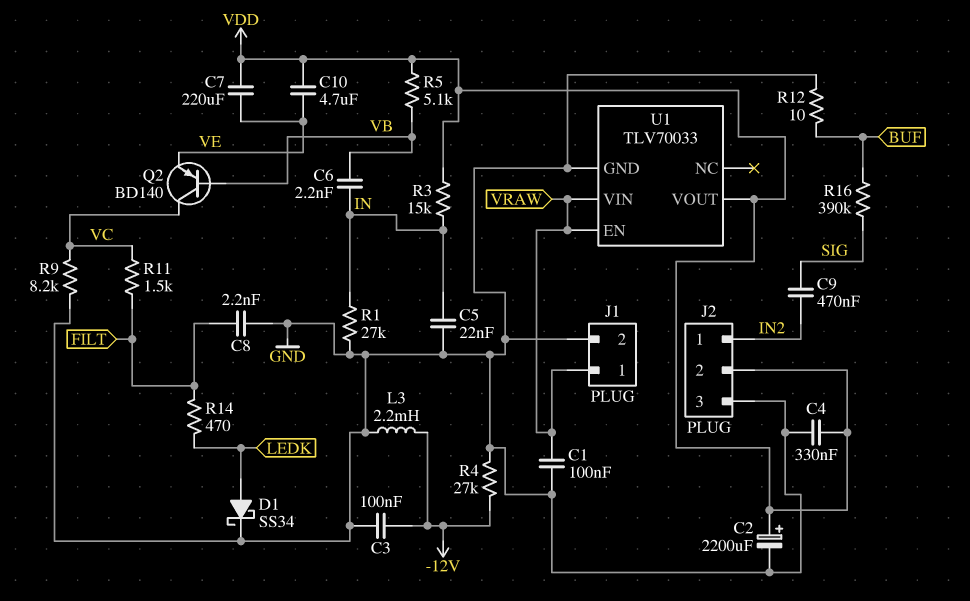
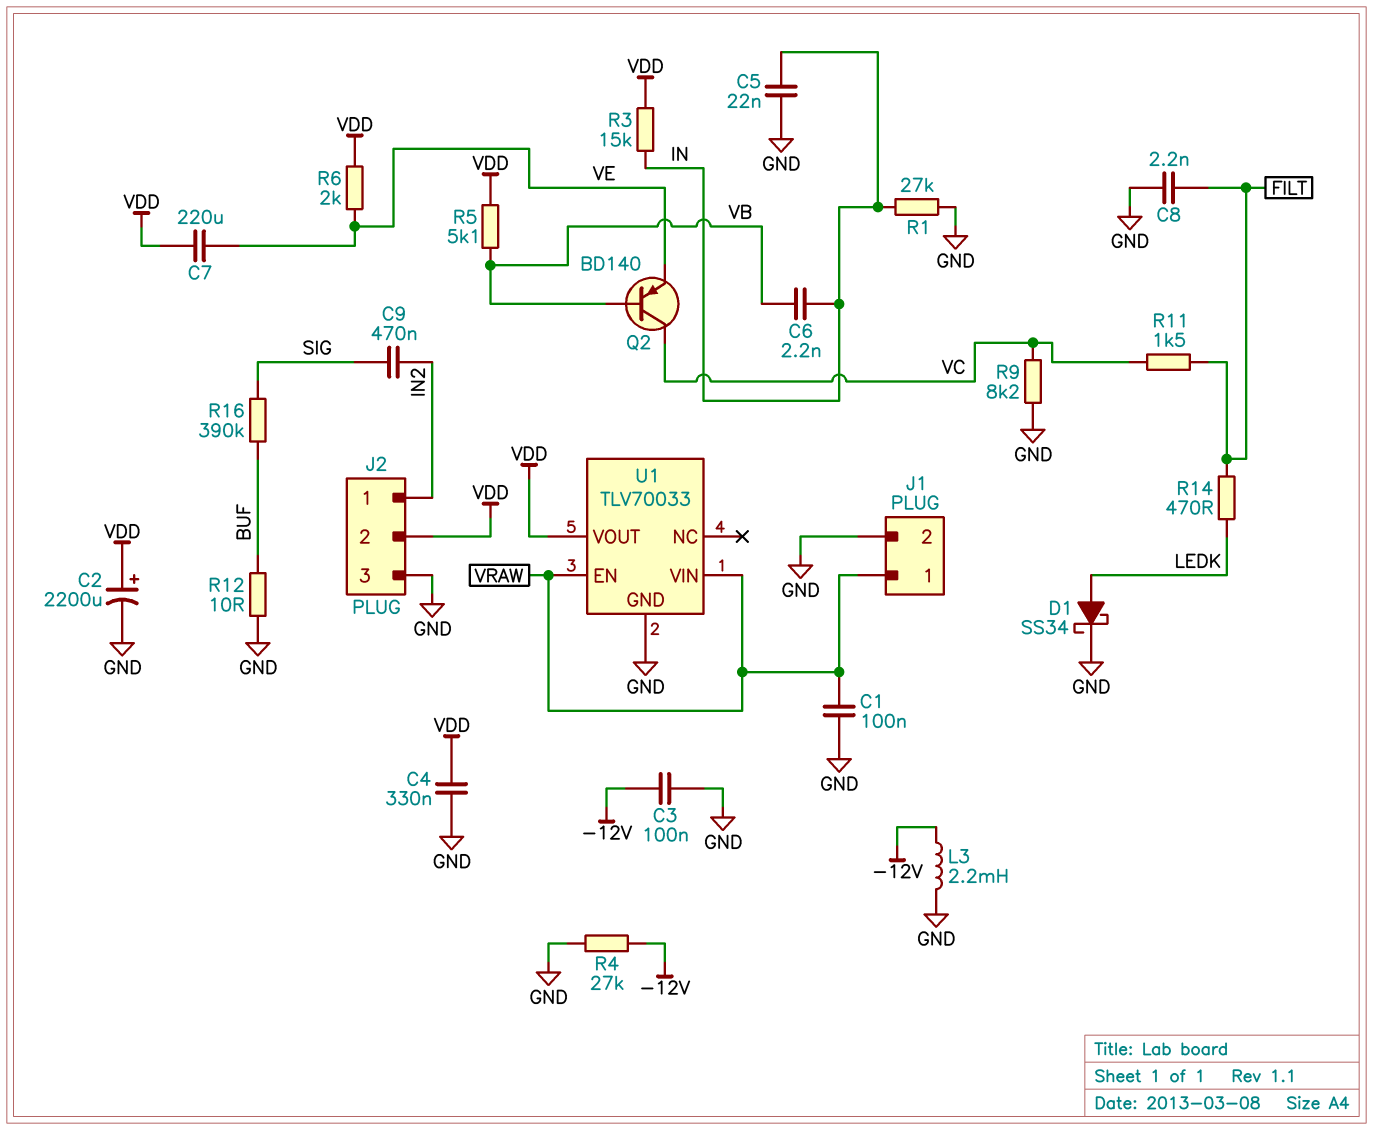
C10: 4.7uF (VDD, VE) -> none
R6: none -> 2k (VDD, VE)

